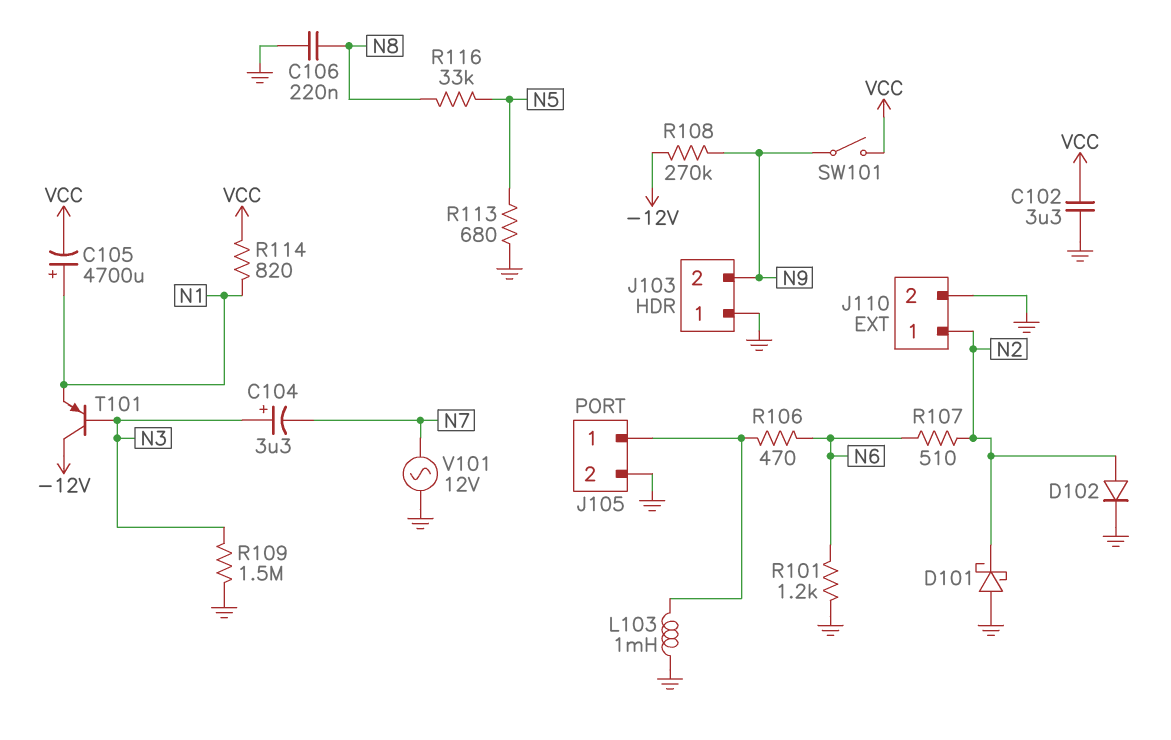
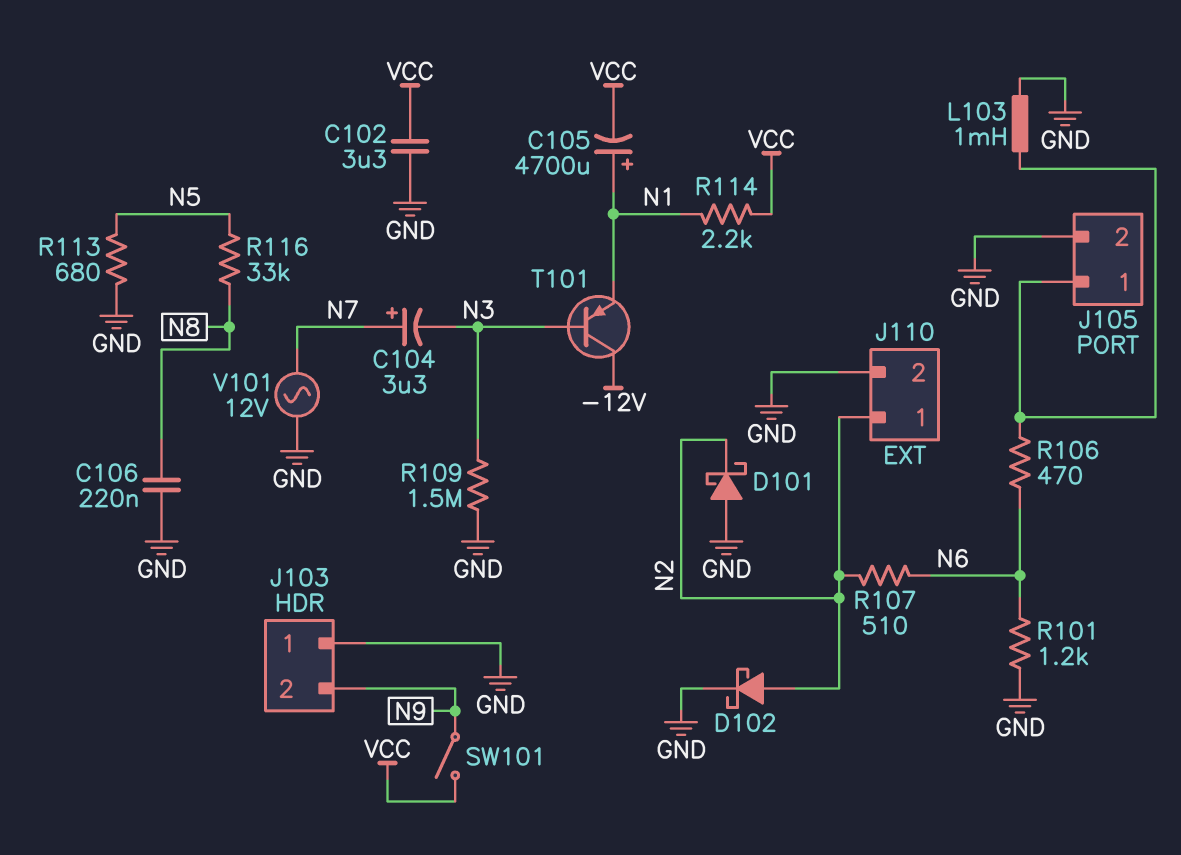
C104: 3.3uF (plus N3, minus N7) -> 3.3uF (plus N7, minus N3)
D102: diode (A N2, K GND) -> schottky (A N2, K GND)
R108: 270k (-12V, N9) -> none
R114: 820 (N1, VCC) -> 2.2k (N1, VCC)

